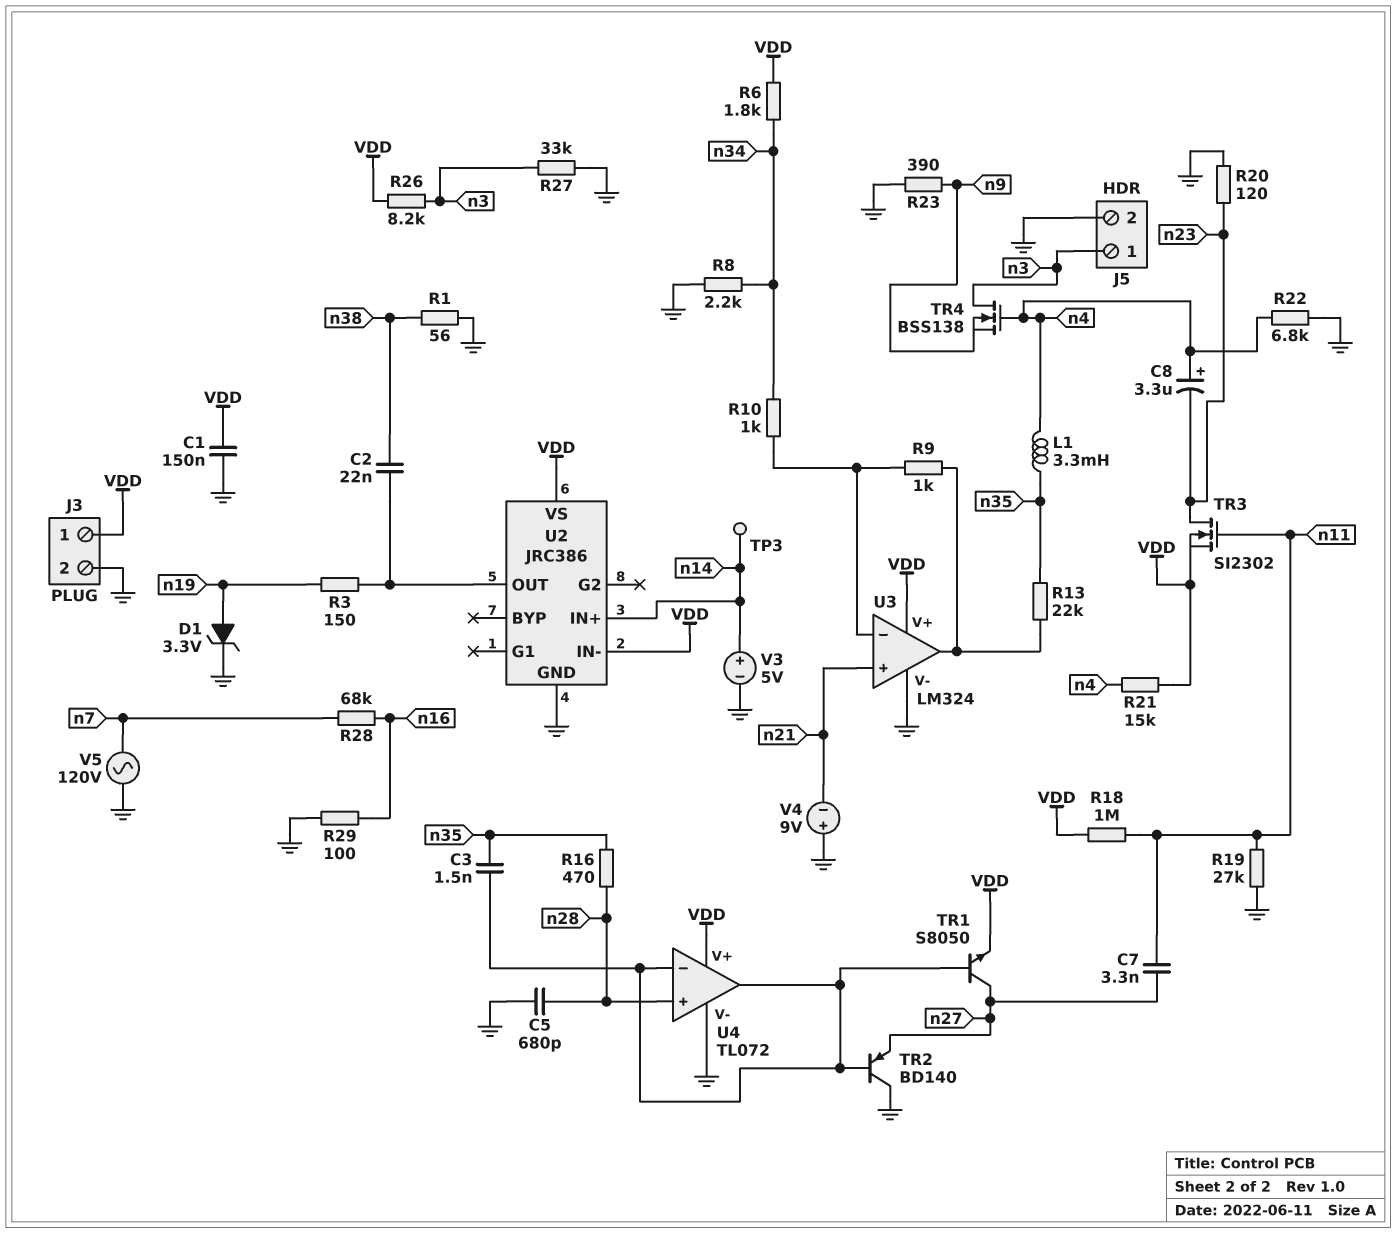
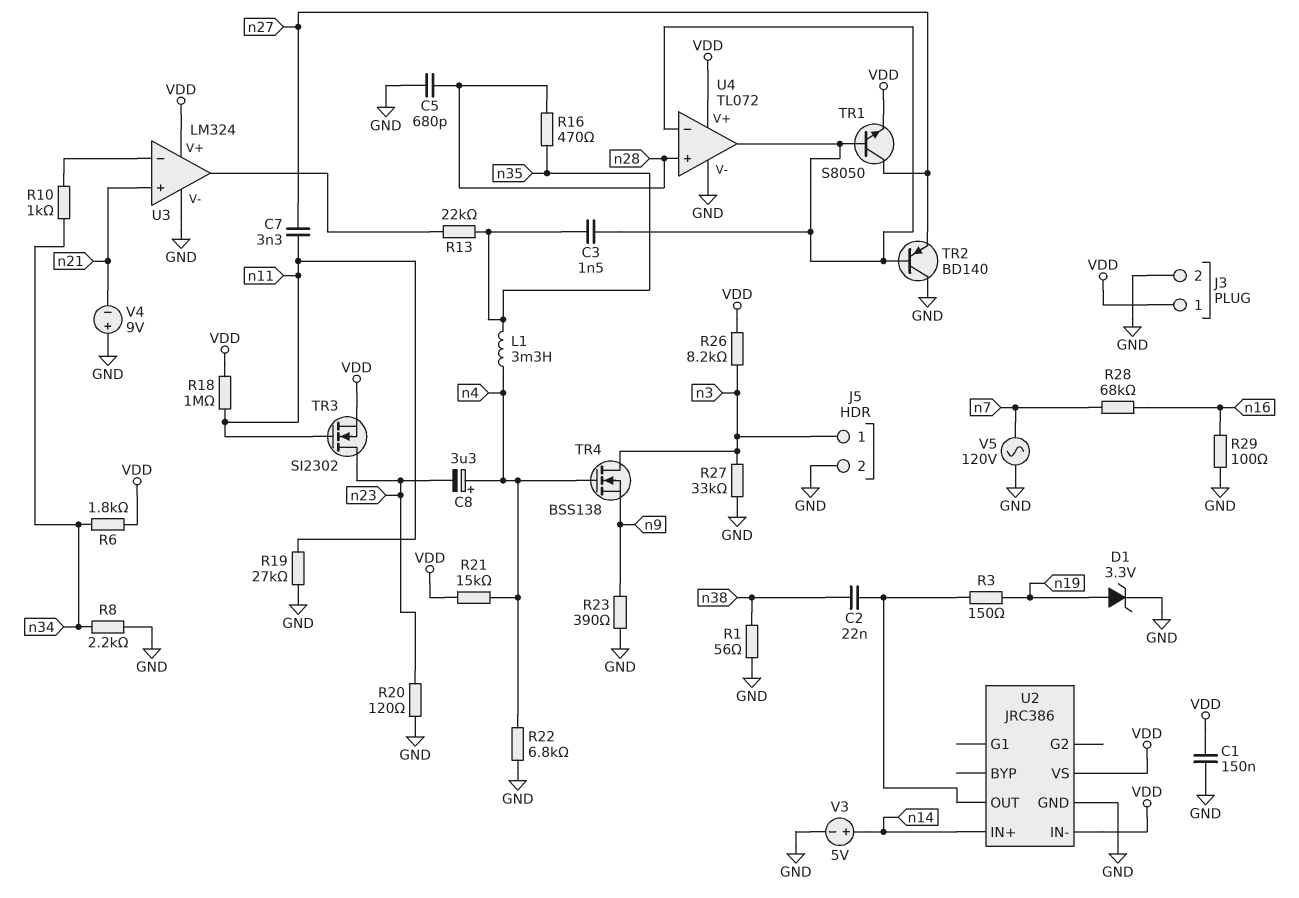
R9: 1k (U3/in-, U3/out) -> none
TP3: test point (n14) -> none

